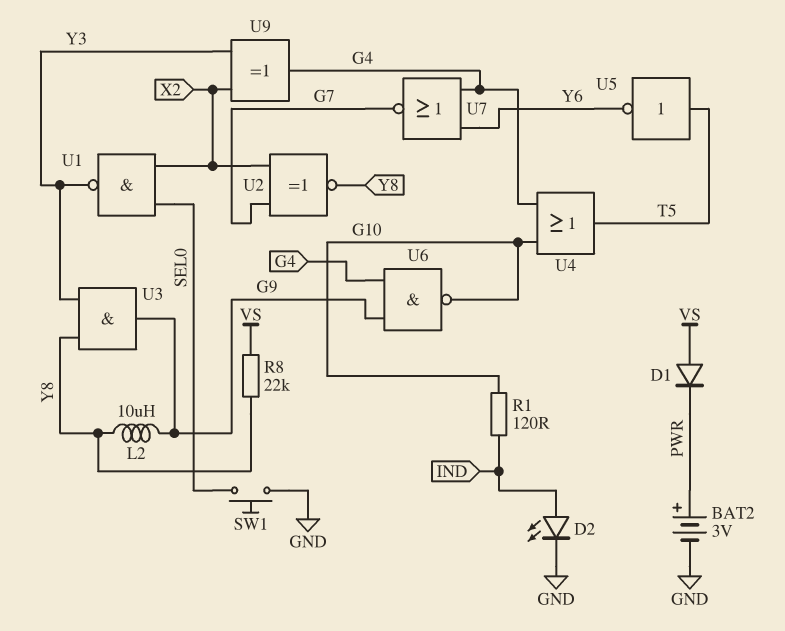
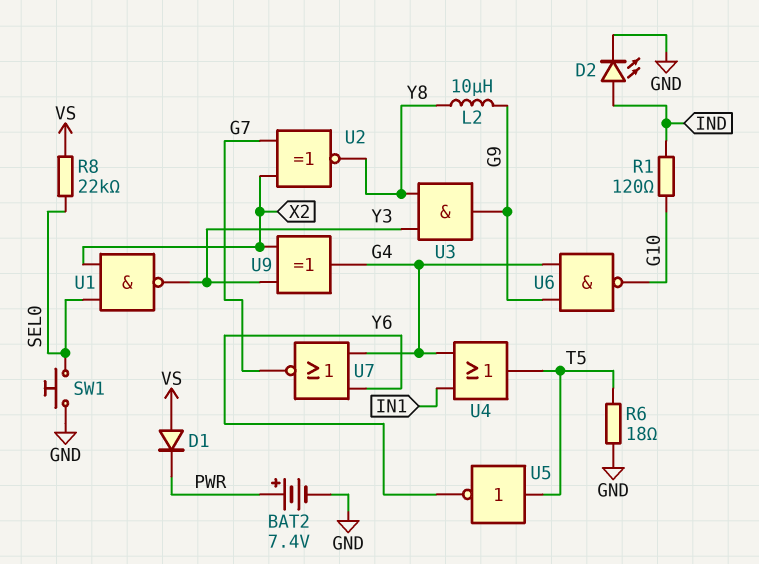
BAT2: 3V (plus PWR, minus GND) -> 7.4V (plus PWR, minus GND)
R6: none -> 18 (GND, T5)
R8: 22k (VS, Y8) -> 22k (SEL0, VS)
U4: OR (in G4, in G10, out T5) -> OR (in G4, in IN1, out T5)

